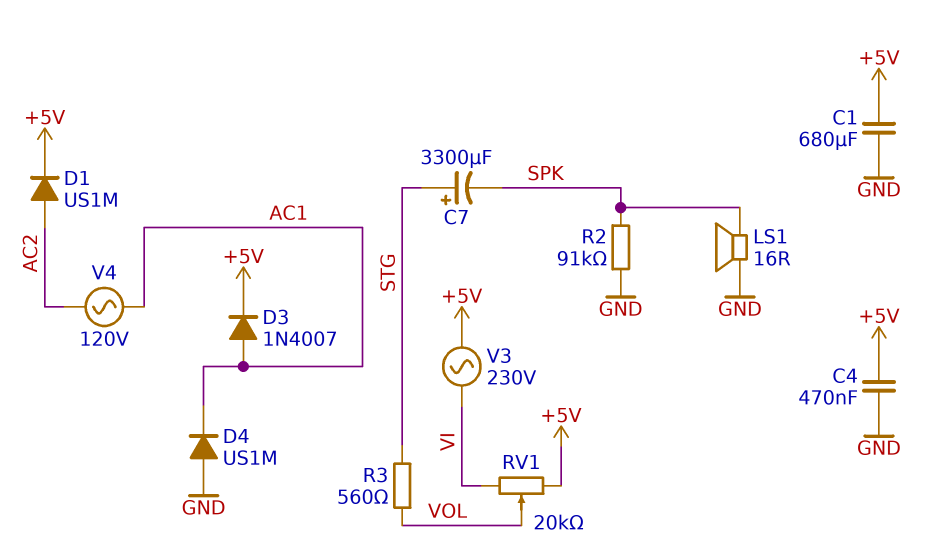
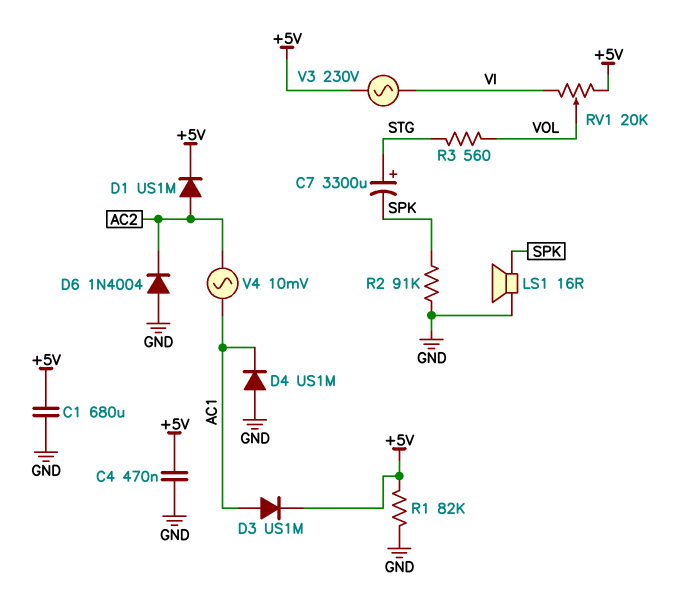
D3: diode 1N4007 (A AC1, K +5V) -> diode US1M (A AC1, K +5V)
D6: none -> diode 1N4004 (A GND, K AC2)
R1: none -> 82k (+5V, GND)
V4: AC 120V (AC1, AC2) -> AC 10mV (AC1, AC2)

